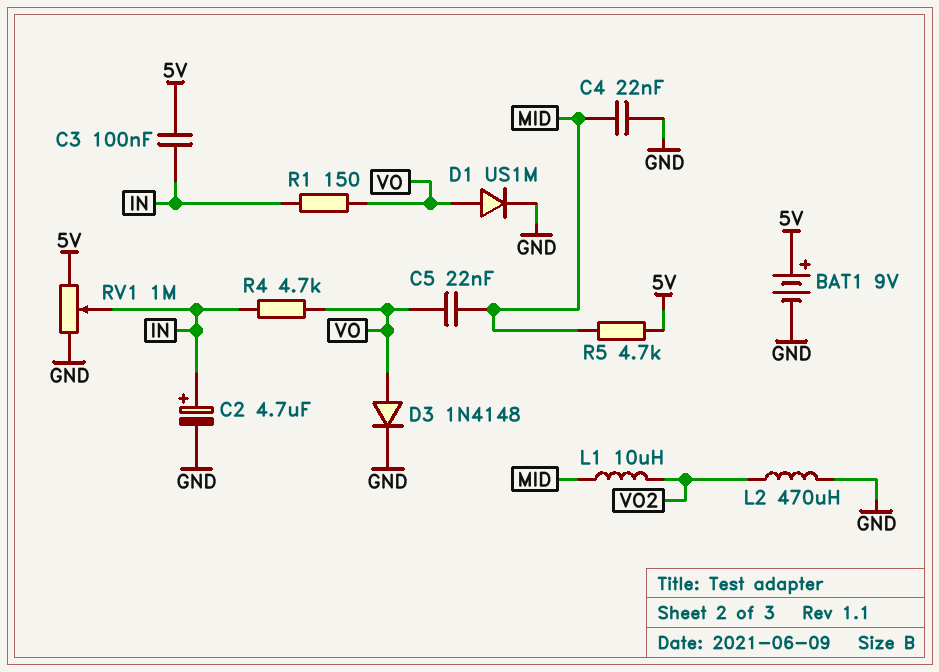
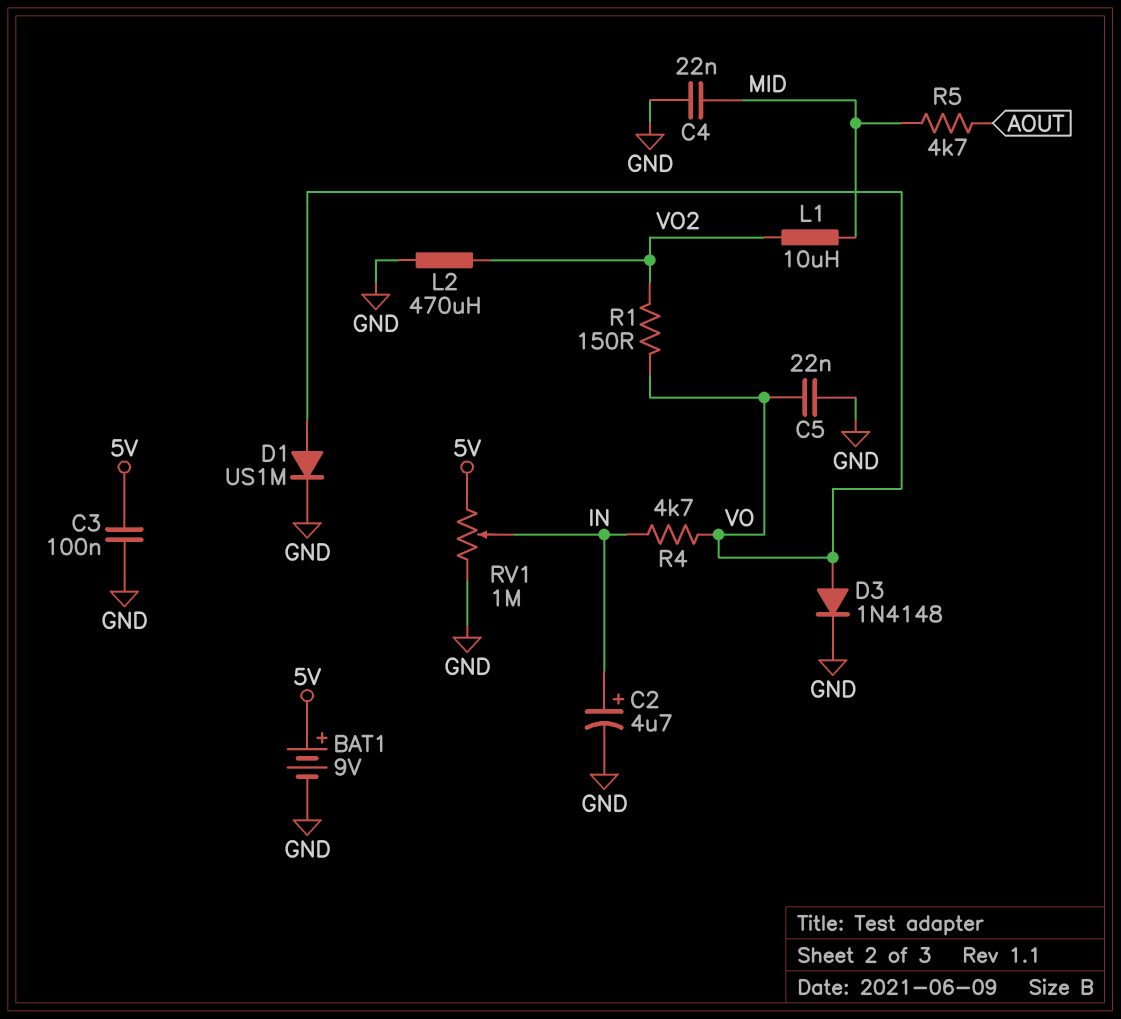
C3: 100nF (5V, IN) -> 100nF (5V, GND)
C5: 22nF (MID, VO) -> 22nF (GND, VO)
R1: 150 (IN, VO) -> 150 (VO, VO2)
R5: 4.7k (5V, MID) -> 4.7k (AOUT, MID)

